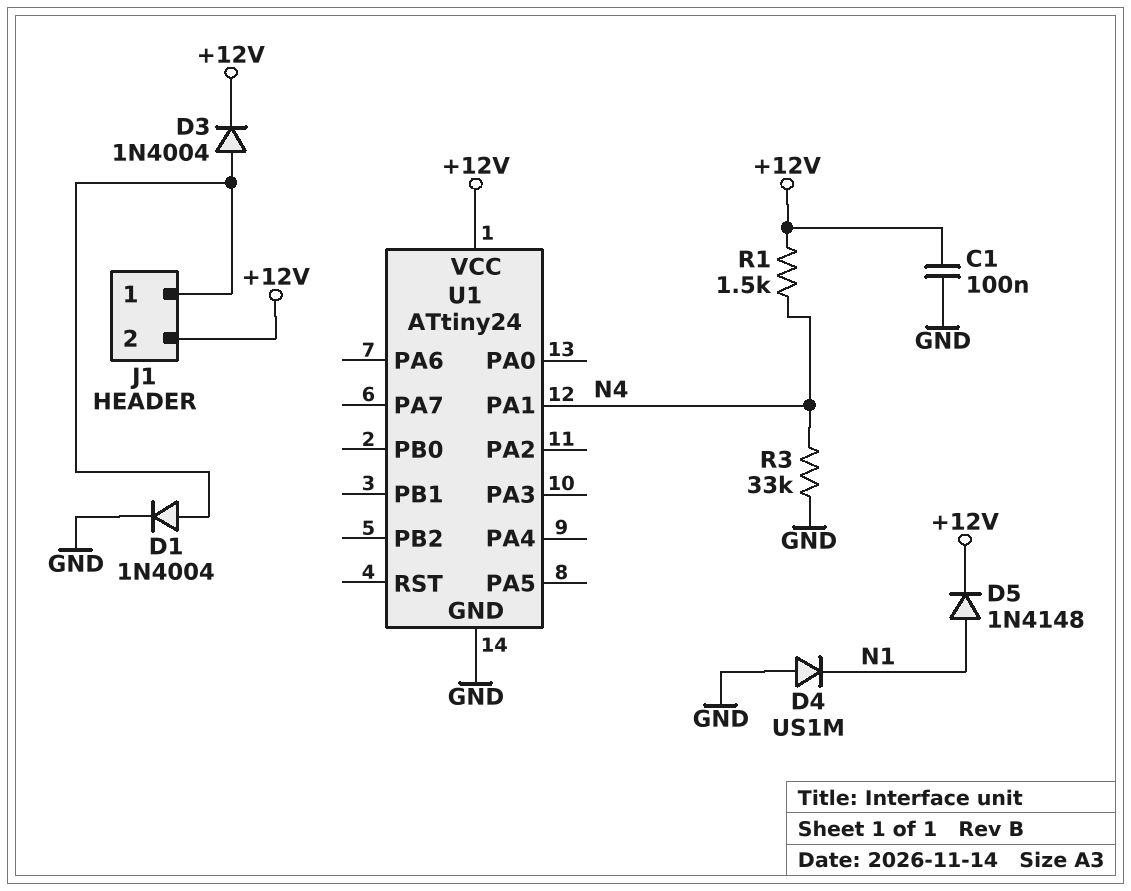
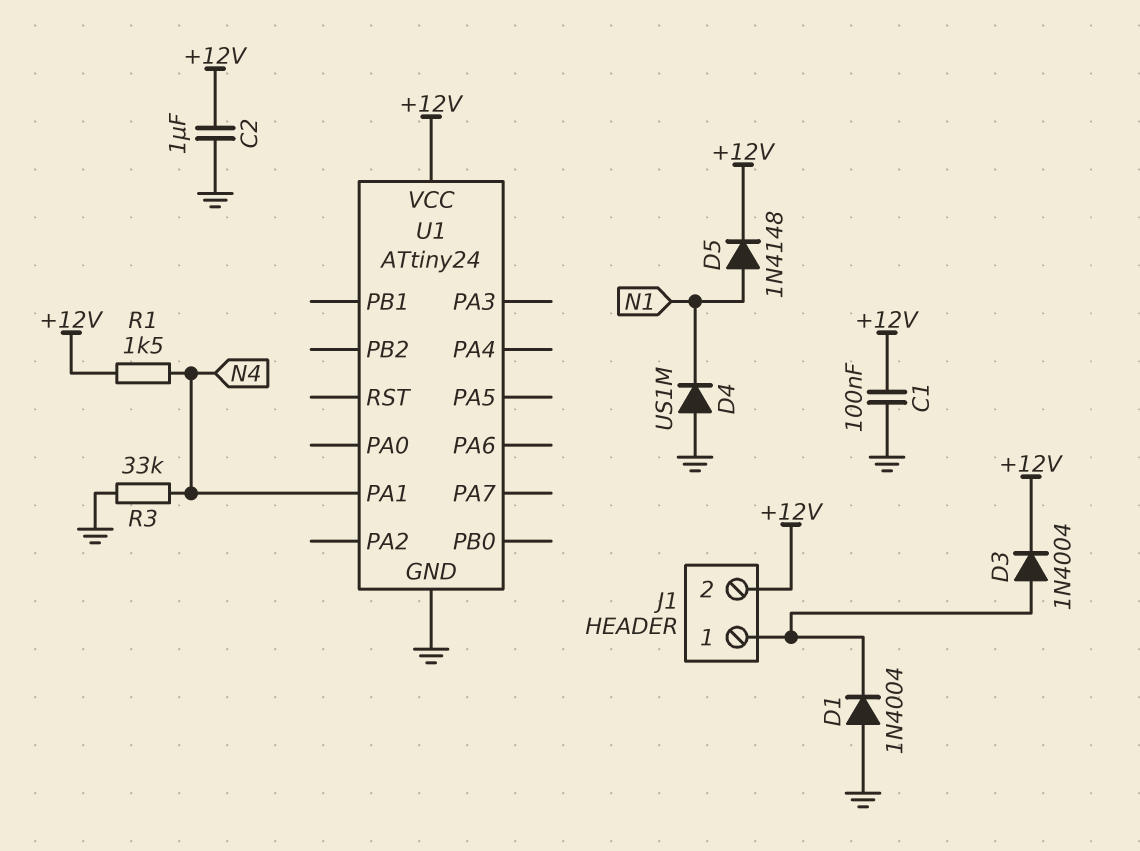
C2: none -> 1uF (+12V, GND)
D1: diode 1N4004 (A J1/1, K GND) -> diode 1N4004 (A GND, K J1/1)

